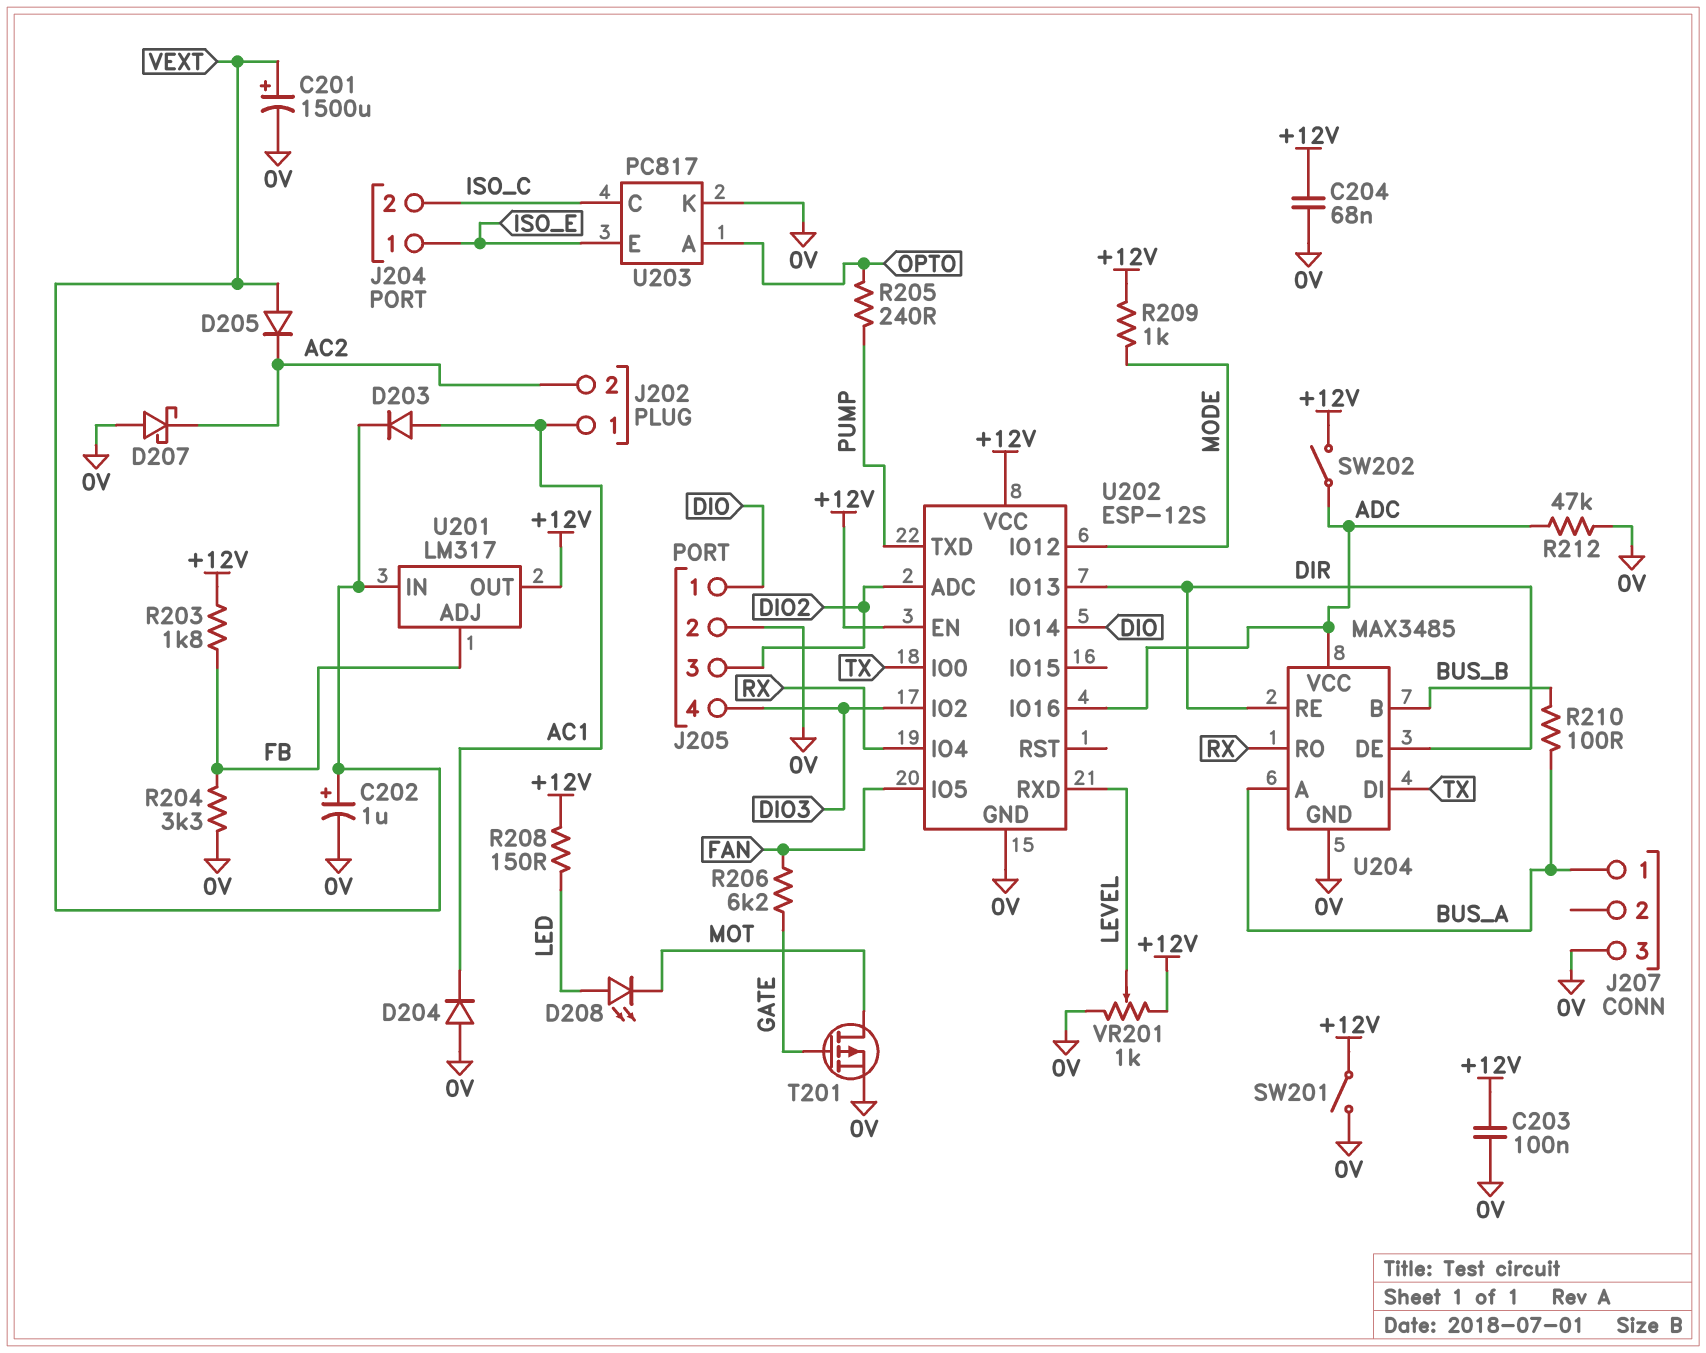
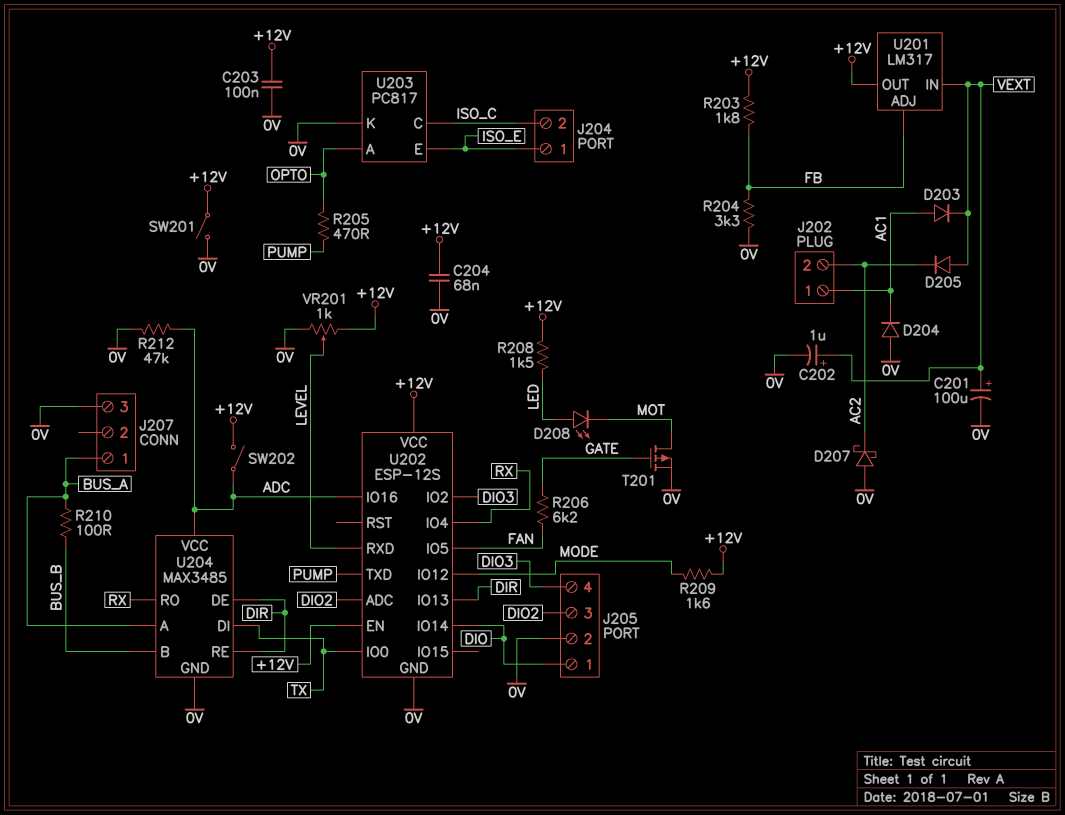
C201: 1500uF (plus VEXT, minus 0V) -> 100uF (plus VEXT, minus 0V)
R205: 240 (OPTO, PUMP) -> 470 (OPTO, PUMP)
R208: 150 (+12V, LED) -> 1.5k (+12V, LED)
R209: 1k (+12V, MODE) -> 1.6k (+12V, MODE)

